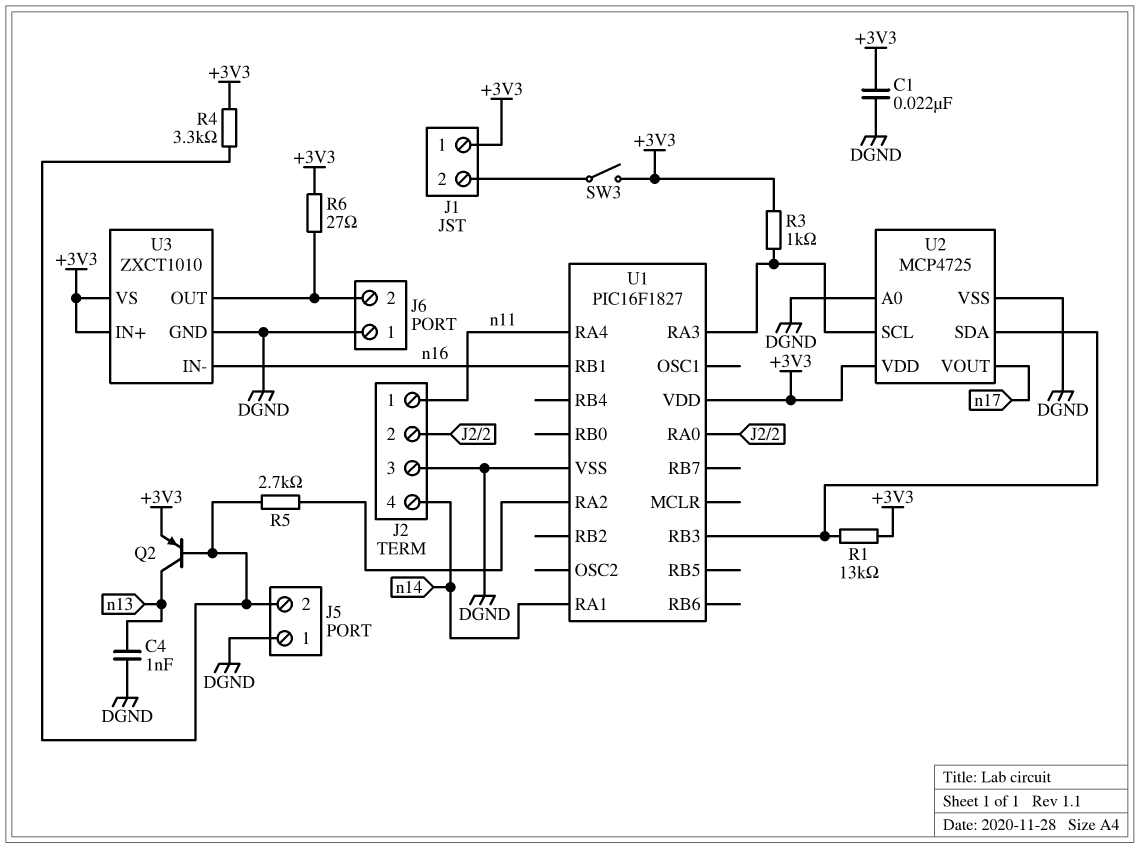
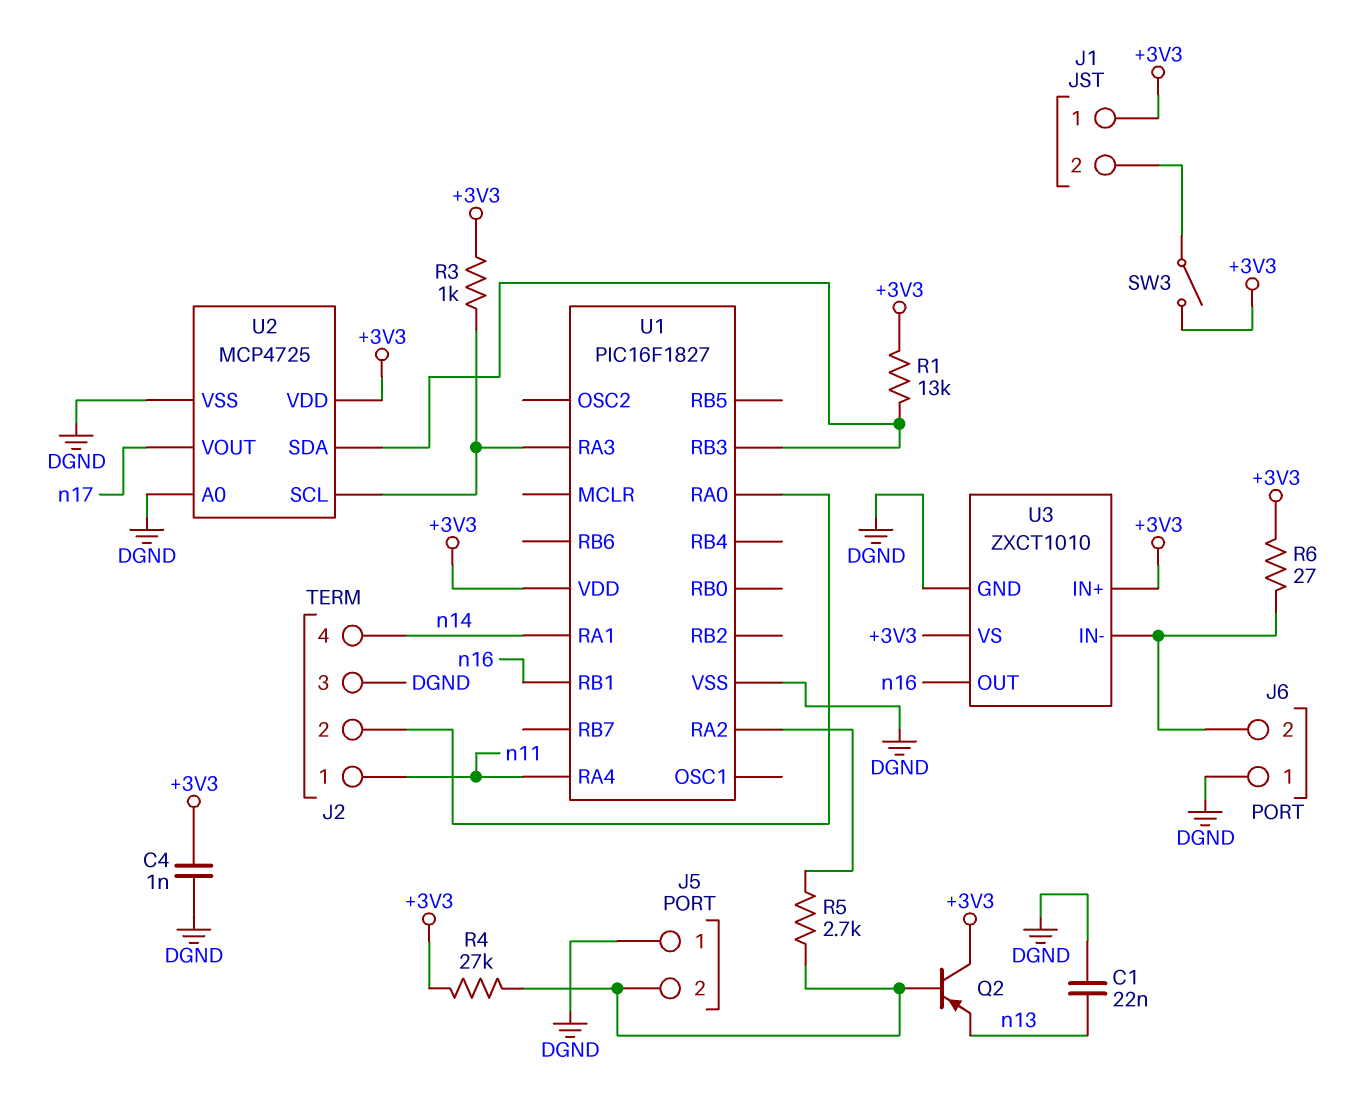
C1: 22nF (+3V3, DGND) -> 22nF (DGND, n13)
C4: 1nF (DGND, n13) -> 1nF (+3V3, DGND)
Q2: PNP (B J5/2, C n13, E +3V3) -> PNP (B J5/2, C +3V3, E n13)
R4: 3.3k (+3V3, J5/2) -> 27k (+3V3, J5/2)
U3 pin IN-: n16 -> J6/2
U3 pin OUT: J6/2 -> n16

